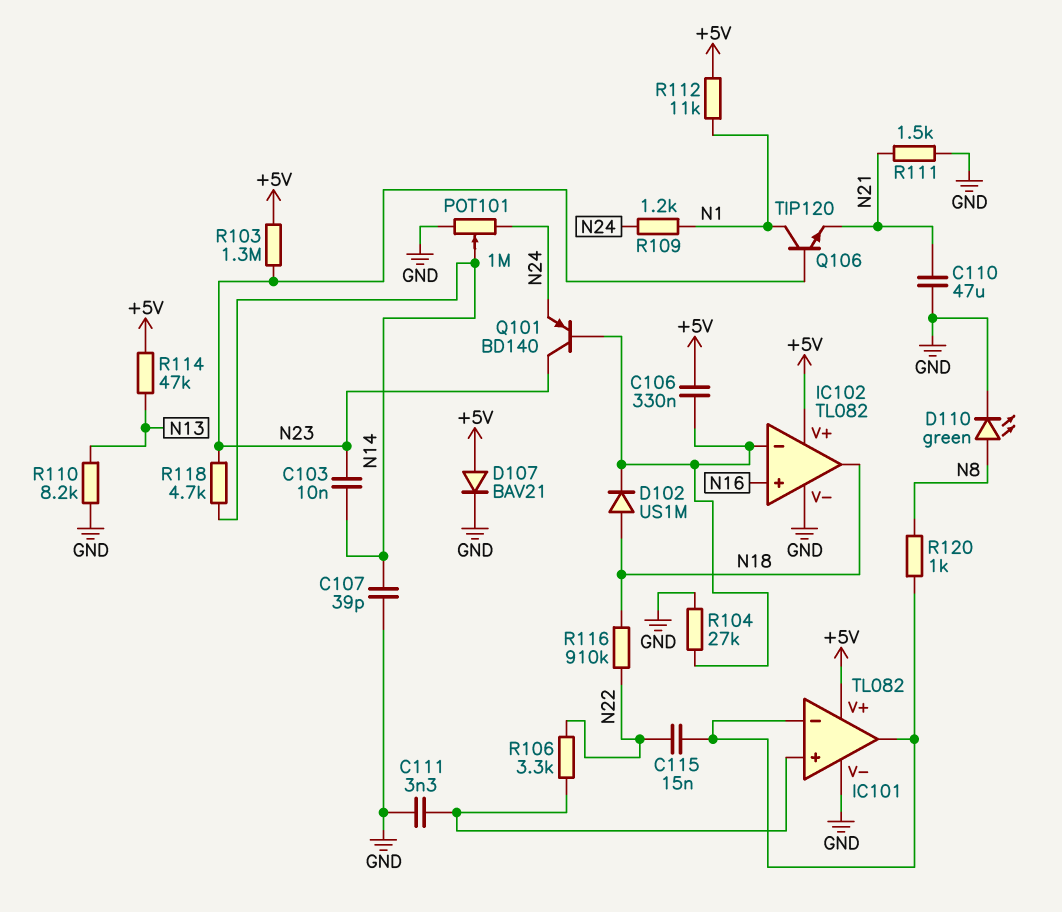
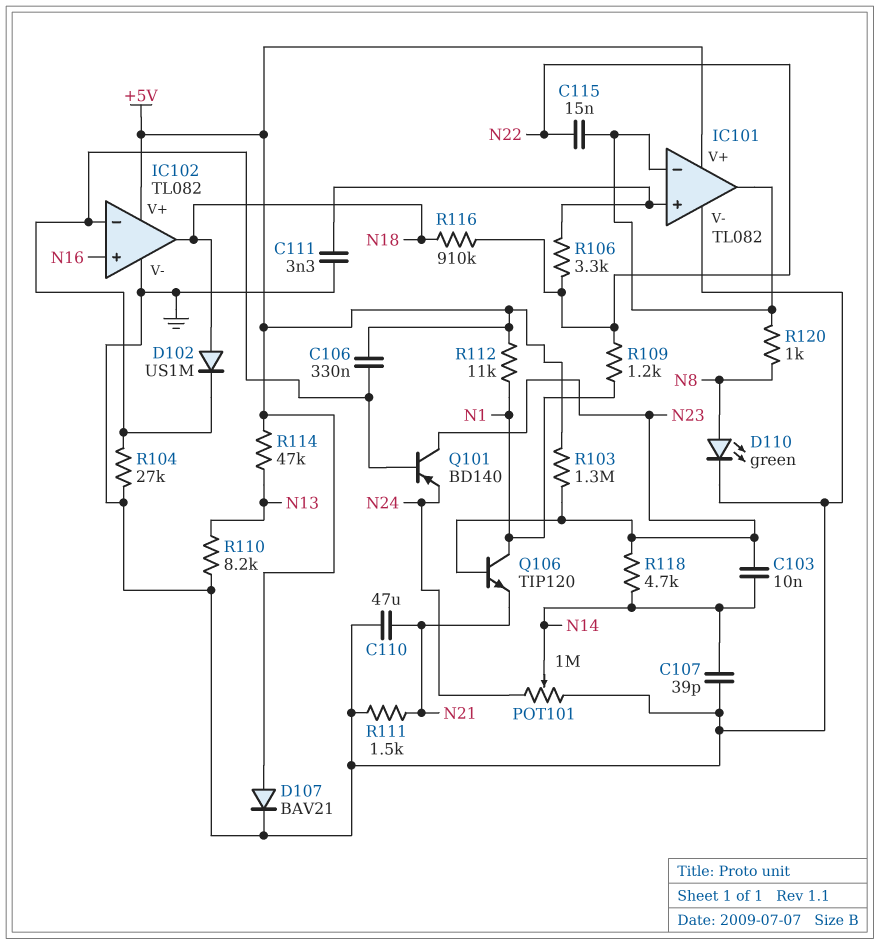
R109: 1.2k (N1, N24) -> 1.2k (N1, N22)

